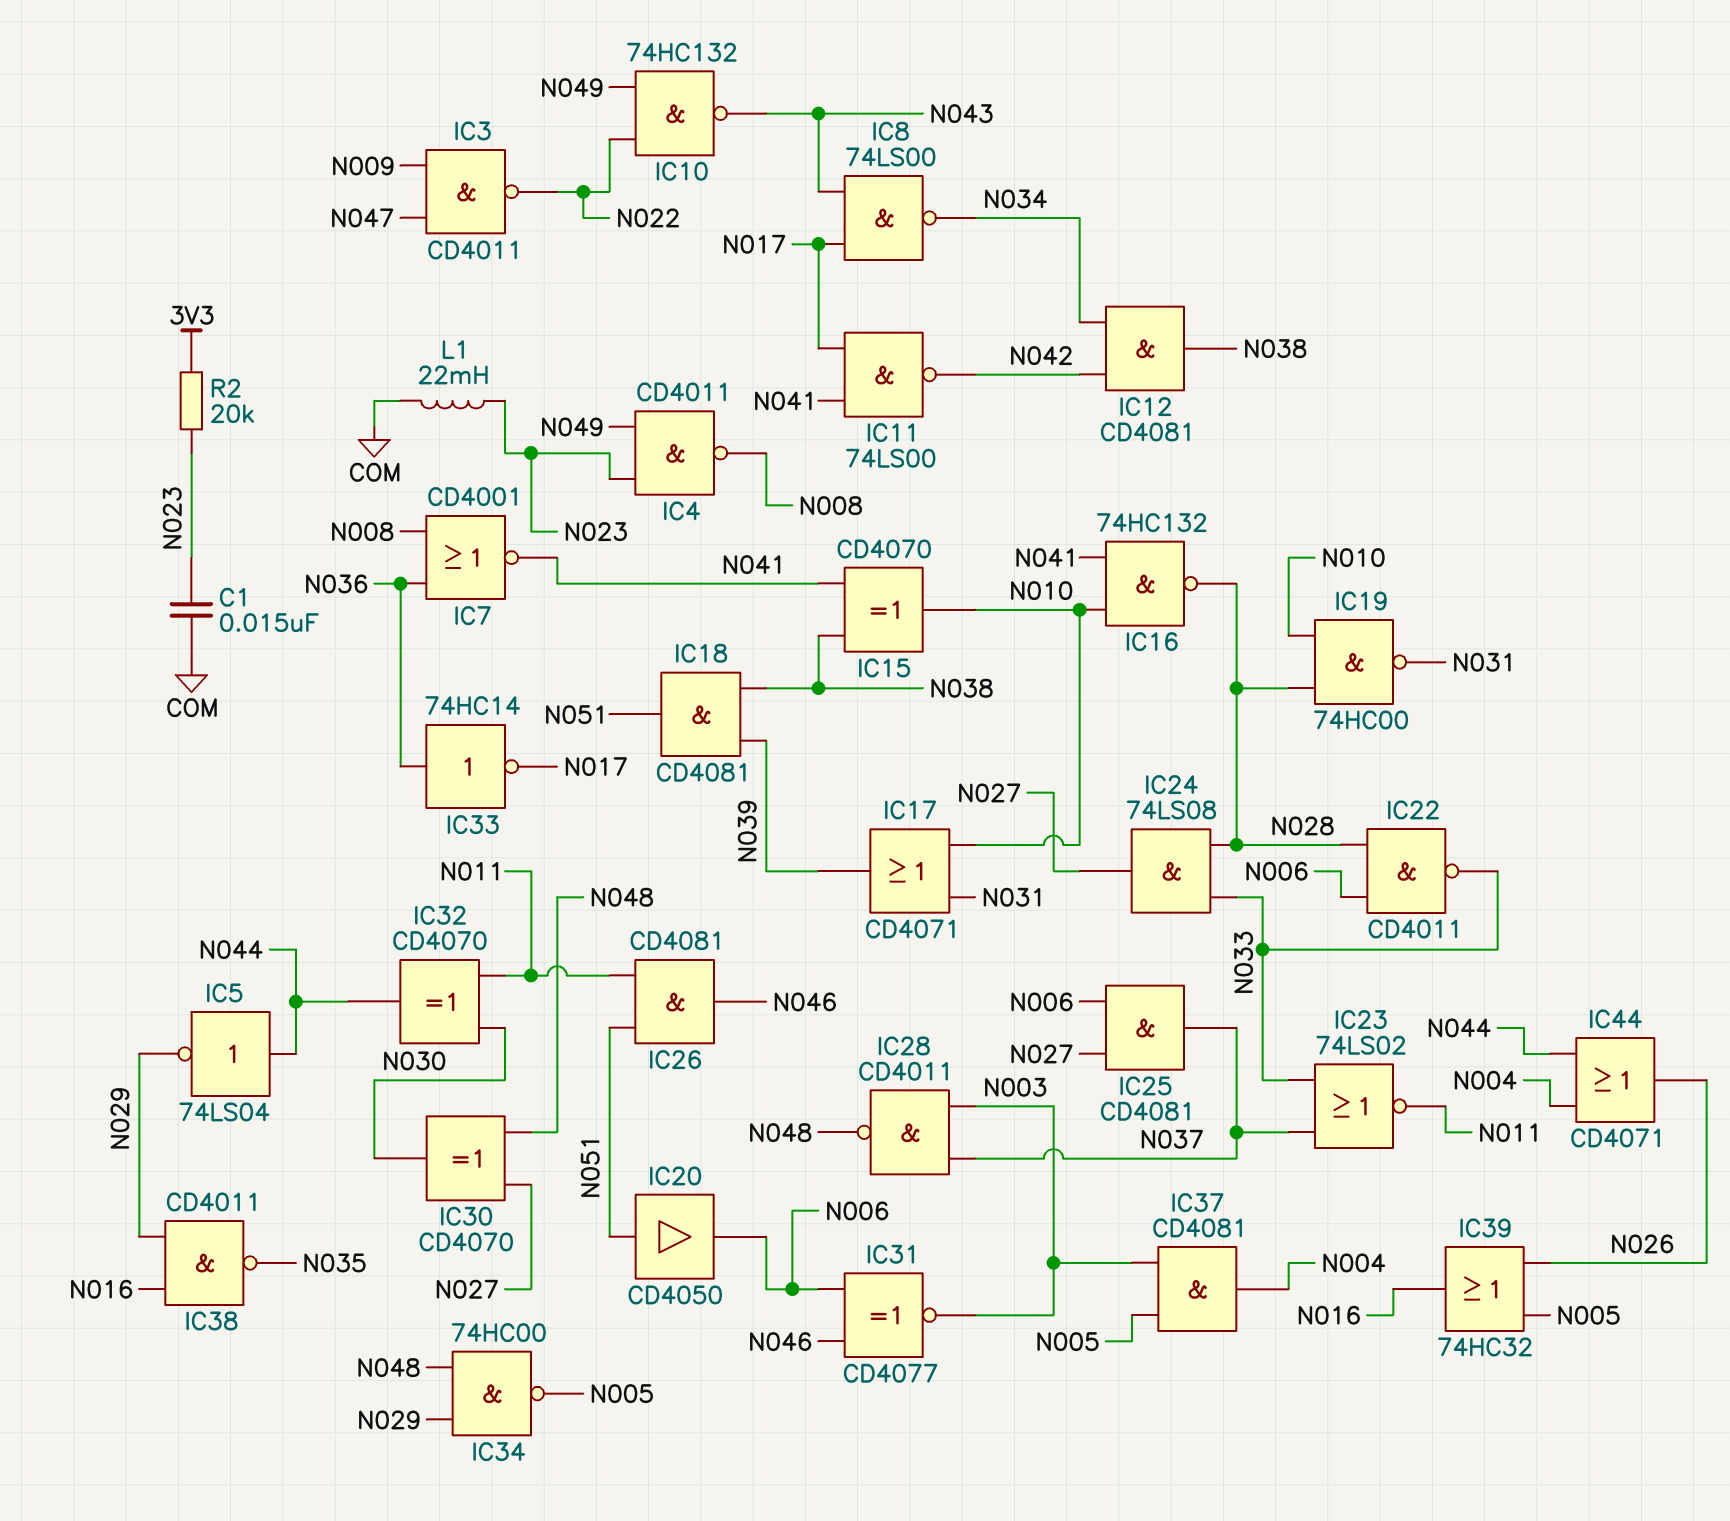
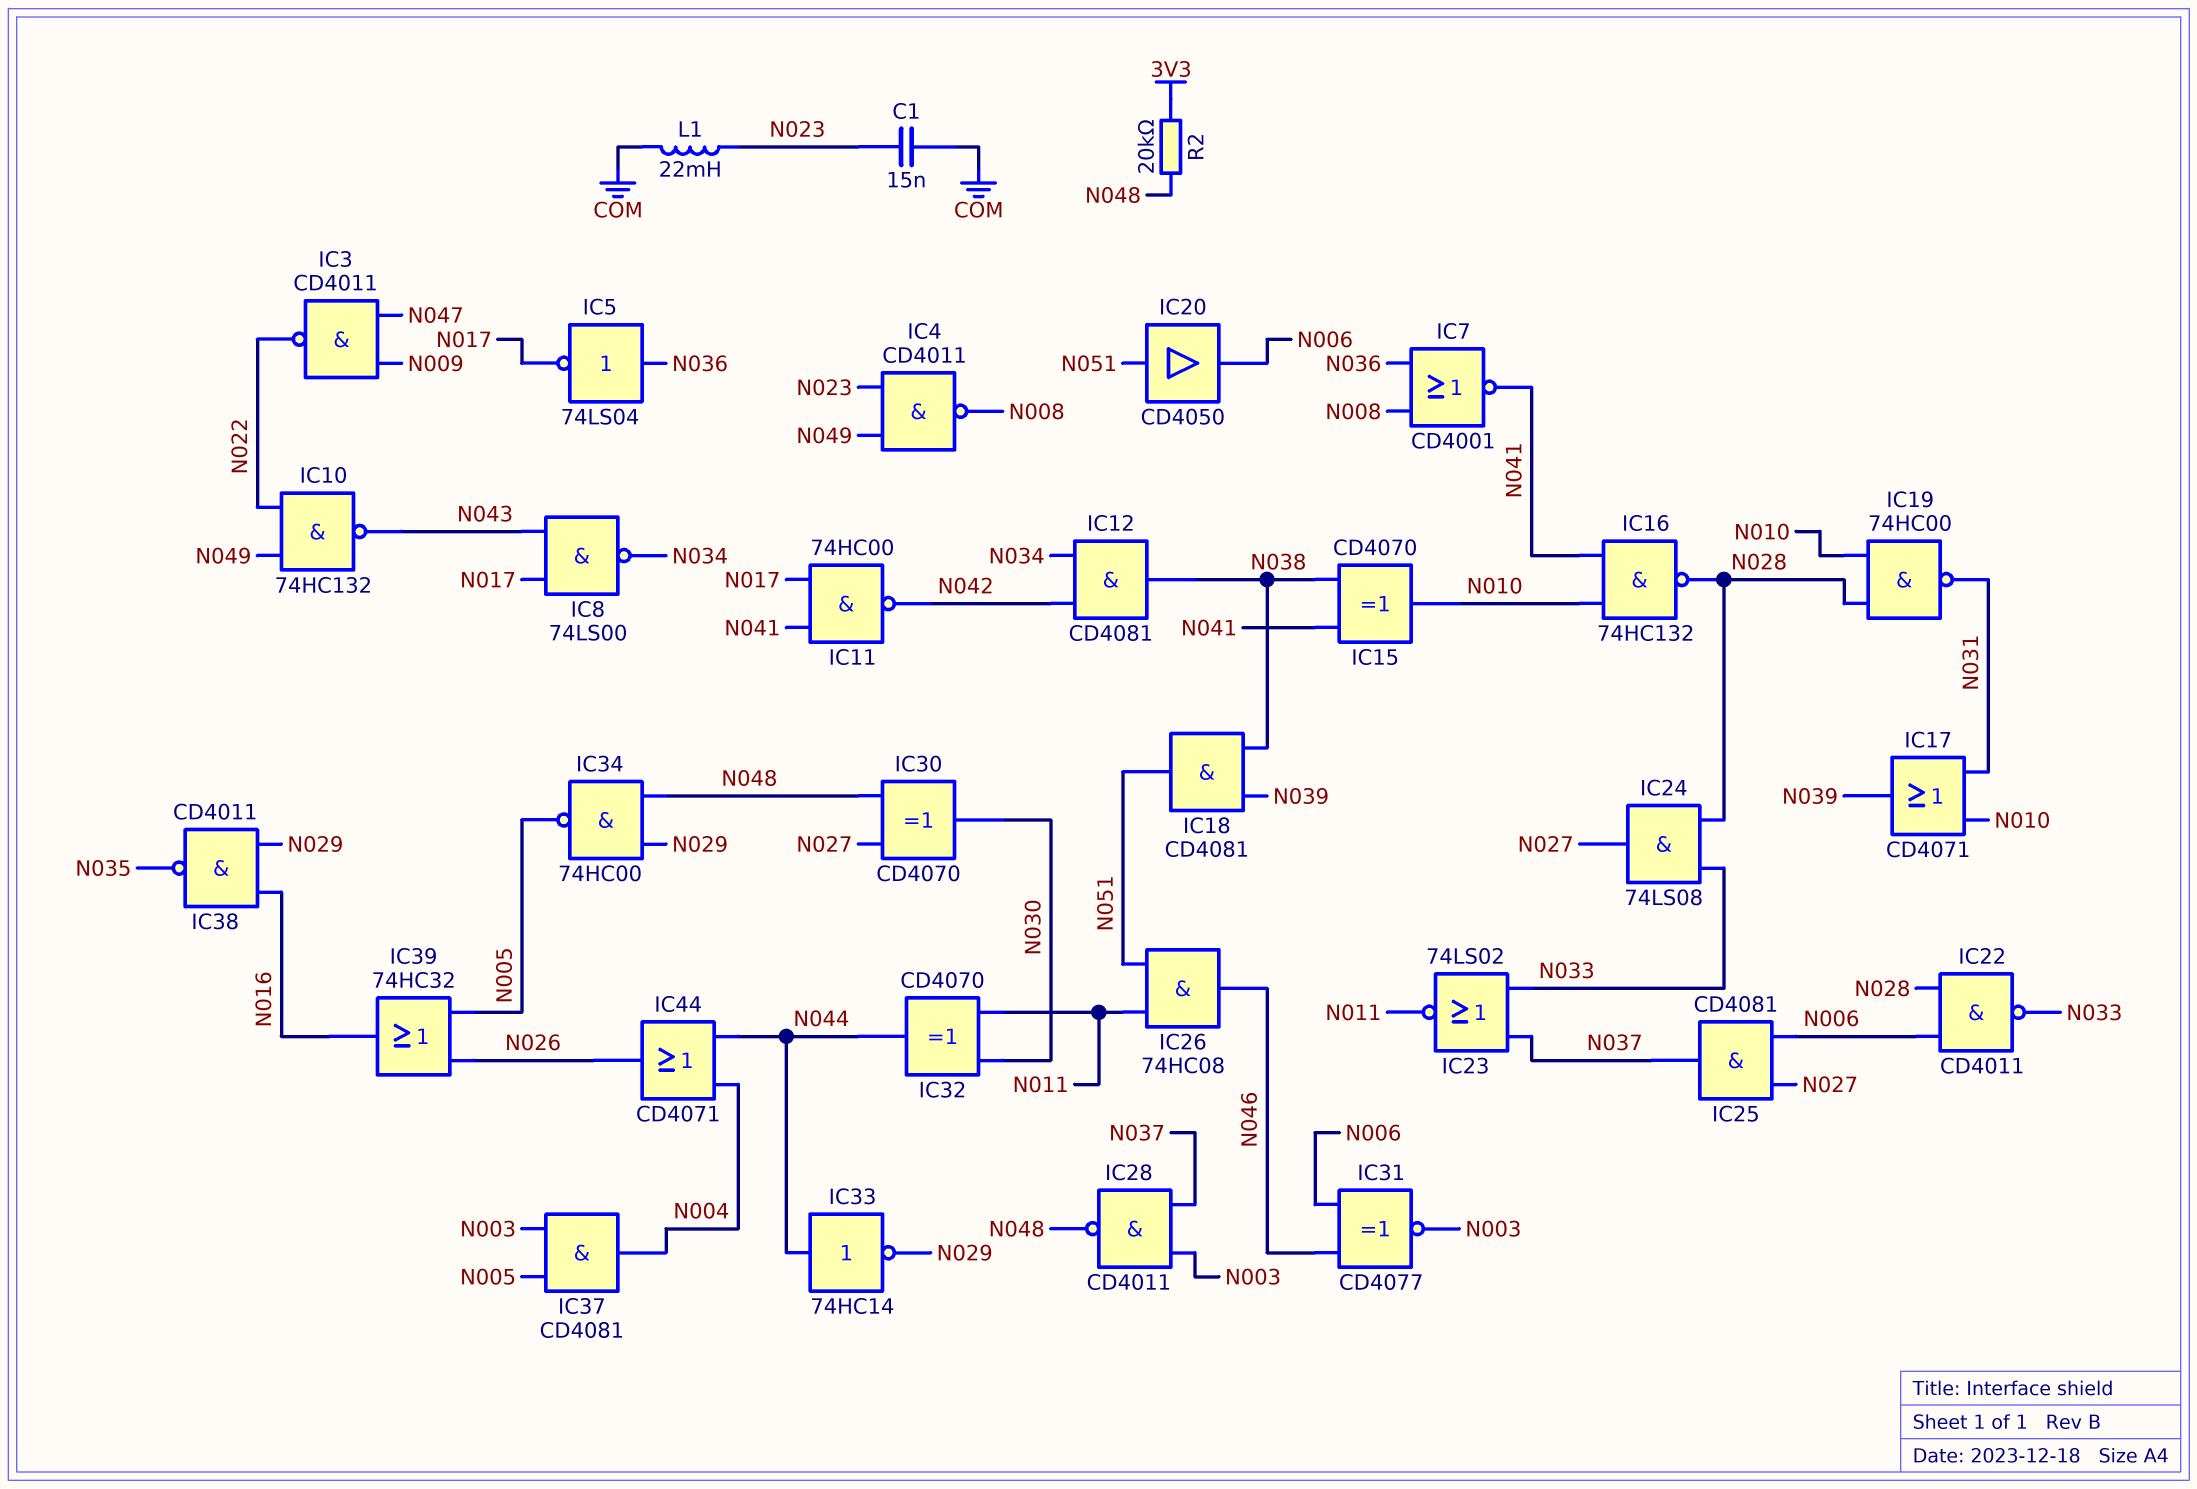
IC5: NOT 74LS04 (in N044, out N029) -> NOT 74LS04 (in N036, out N017)
IC11: NAND 74LS00 (in N017, in N041, out N042) -> NAND 74HC00 (in N017, in N041, out N042)
IC26: AND CD4081 (in N011, in N051, out N046) -> AND 74HC08 (in N011, in N051, out N046)
IC33: NOT 74HC14 (in N036, out N017) -> NOT 74HC14 (in N044, out N029)
R2: 20k (3V3, N023) -> 20k (3V3, N048)

